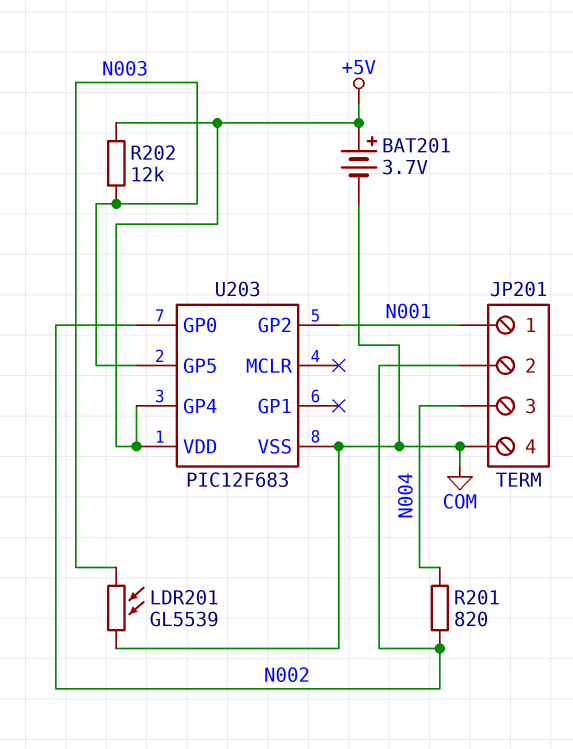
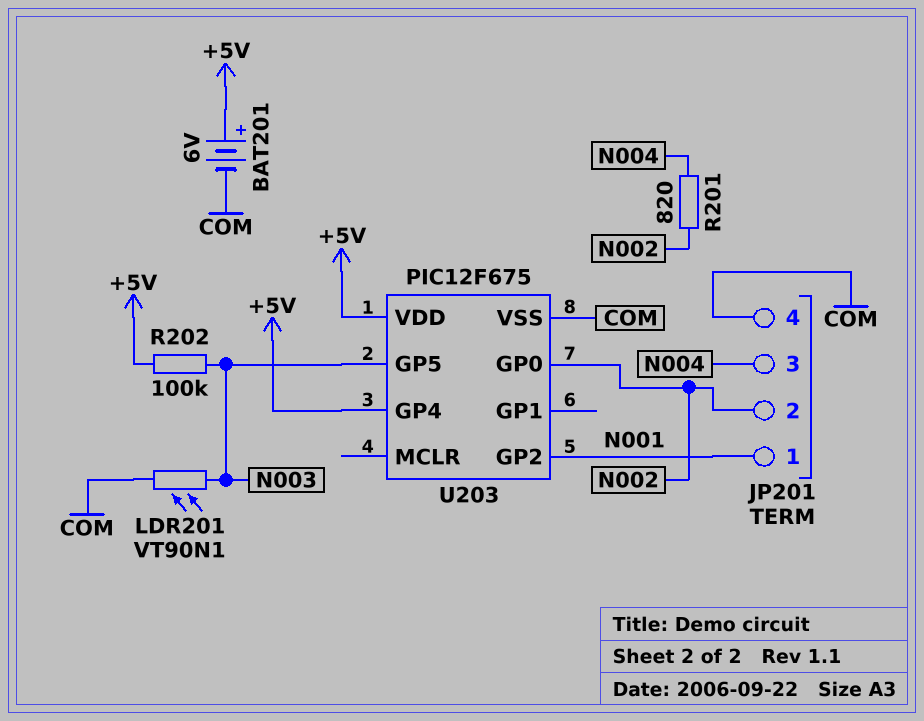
BAT201: 3.7V (plus +5V, minus COM) -> 6V (plus +5V, minus COM)
LDR201: GL5539 (COM, N003) -> VT90N1 (COM, N003)
R202: 12k (+5V, N003) -> 100k (+5V, N003)
U203: PIC12F683 -> PIC12F675

